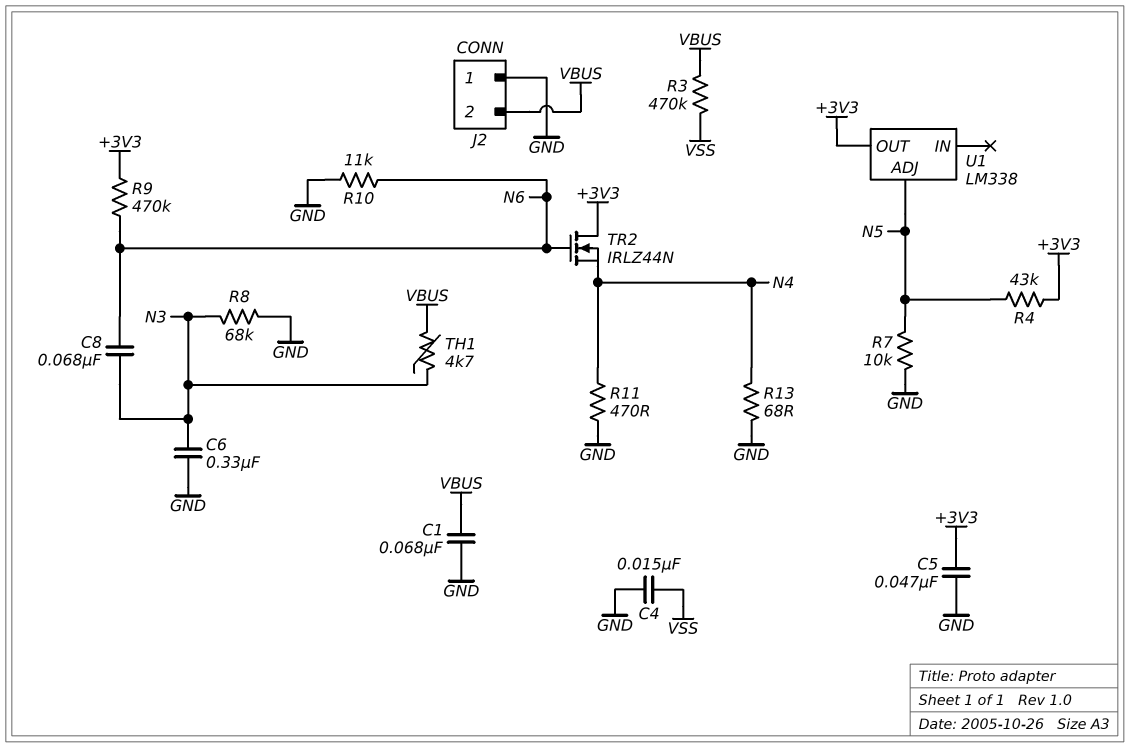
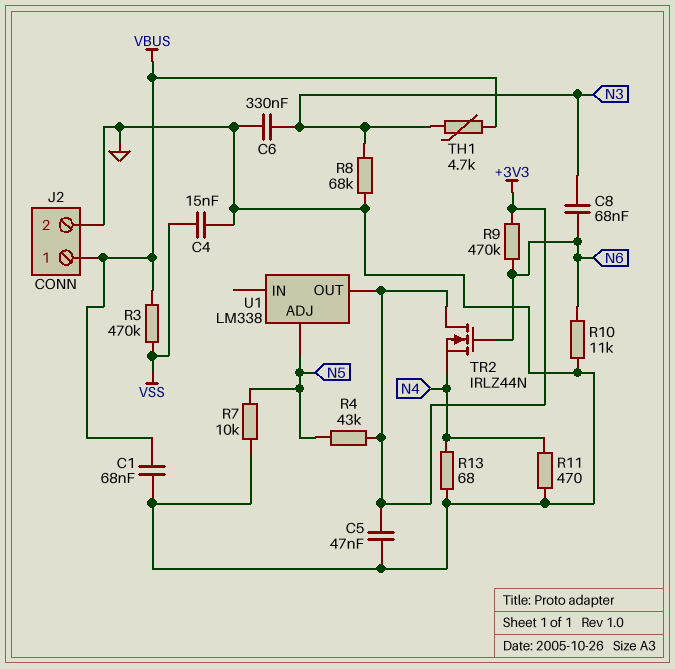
J2 pin 1: GND -> VBUS
J2 pin 2: VBUS -> GND

